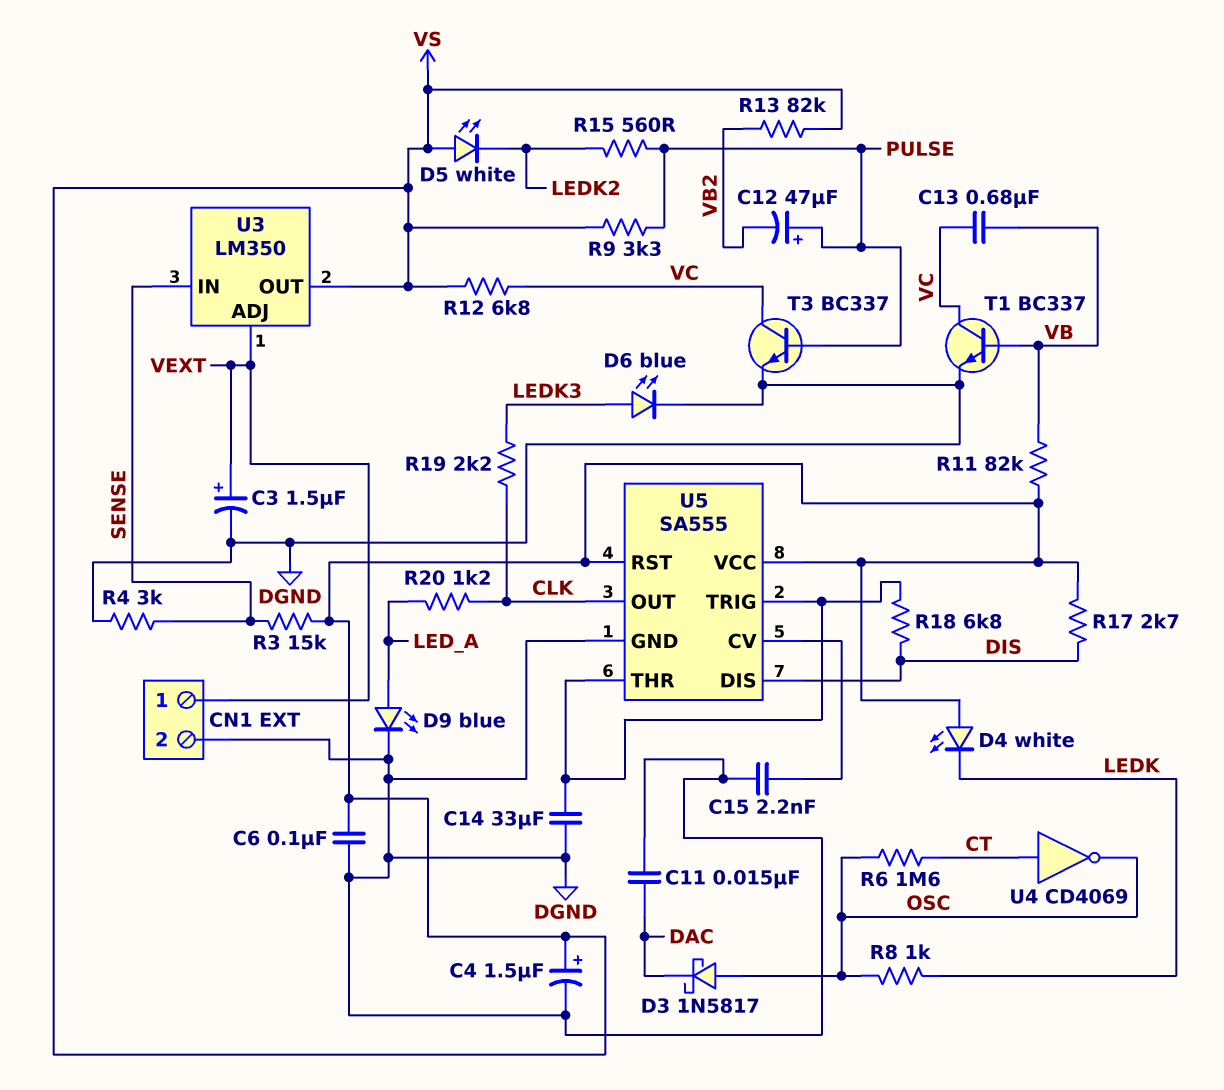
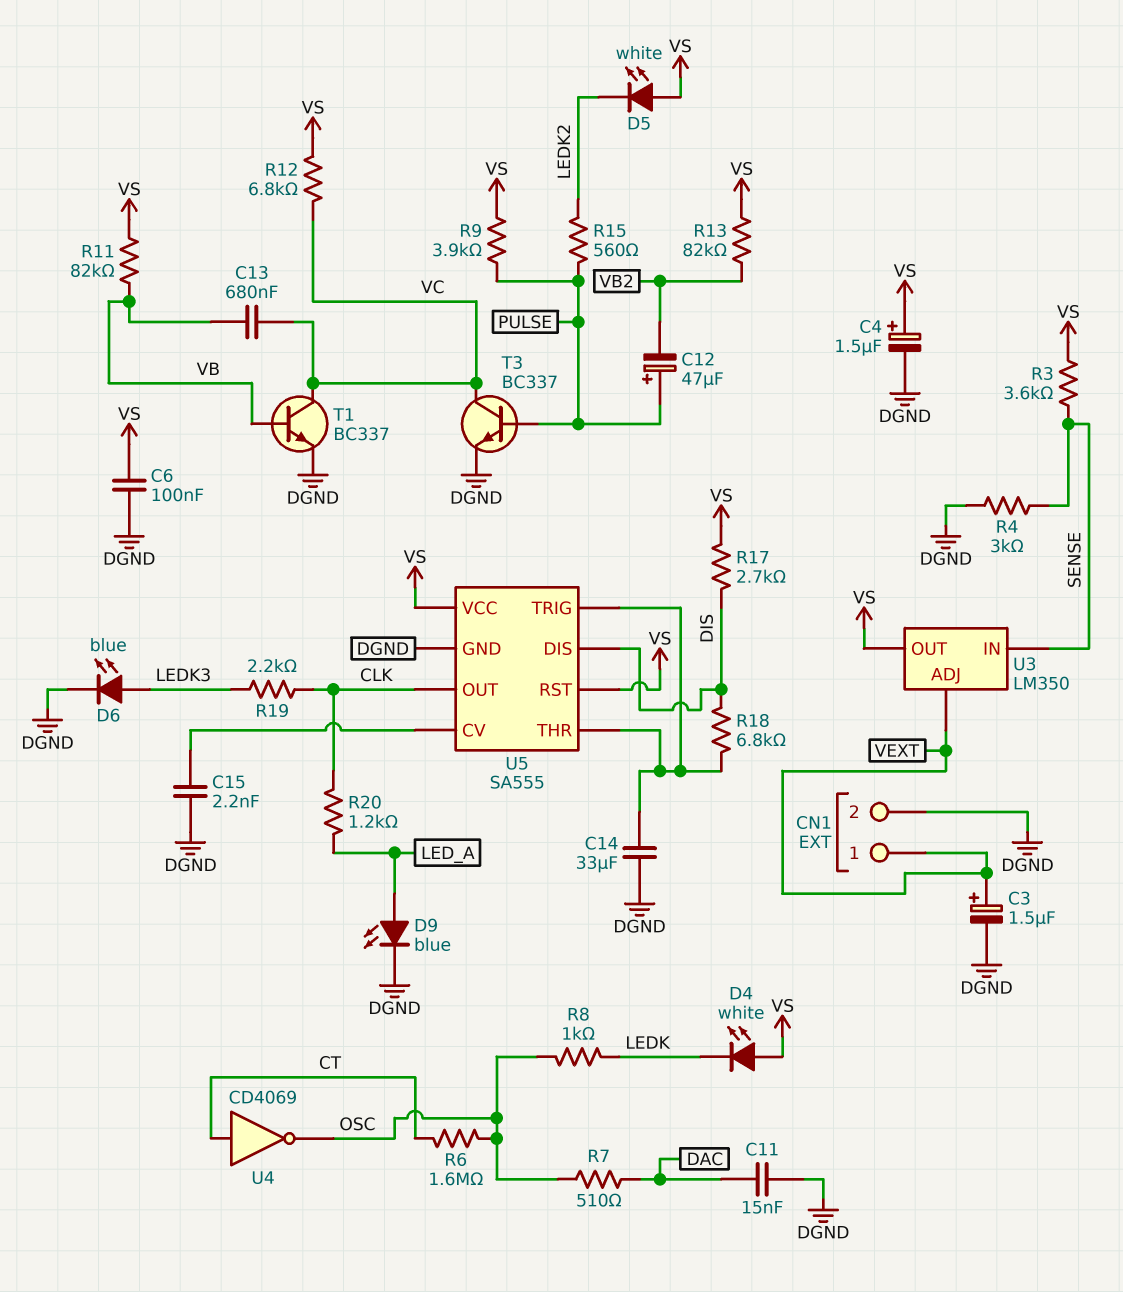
D3: schottky 1N5817 (A OSC, K DAC) -> none
R3: 15k (SENSE, VS) -> 3.6k (SENSE, VS)
R7: none -> 510 (DAC, OSC)
R9: 3.3k (PULSE, VS) -> 3.9k (PULSE, VS)

